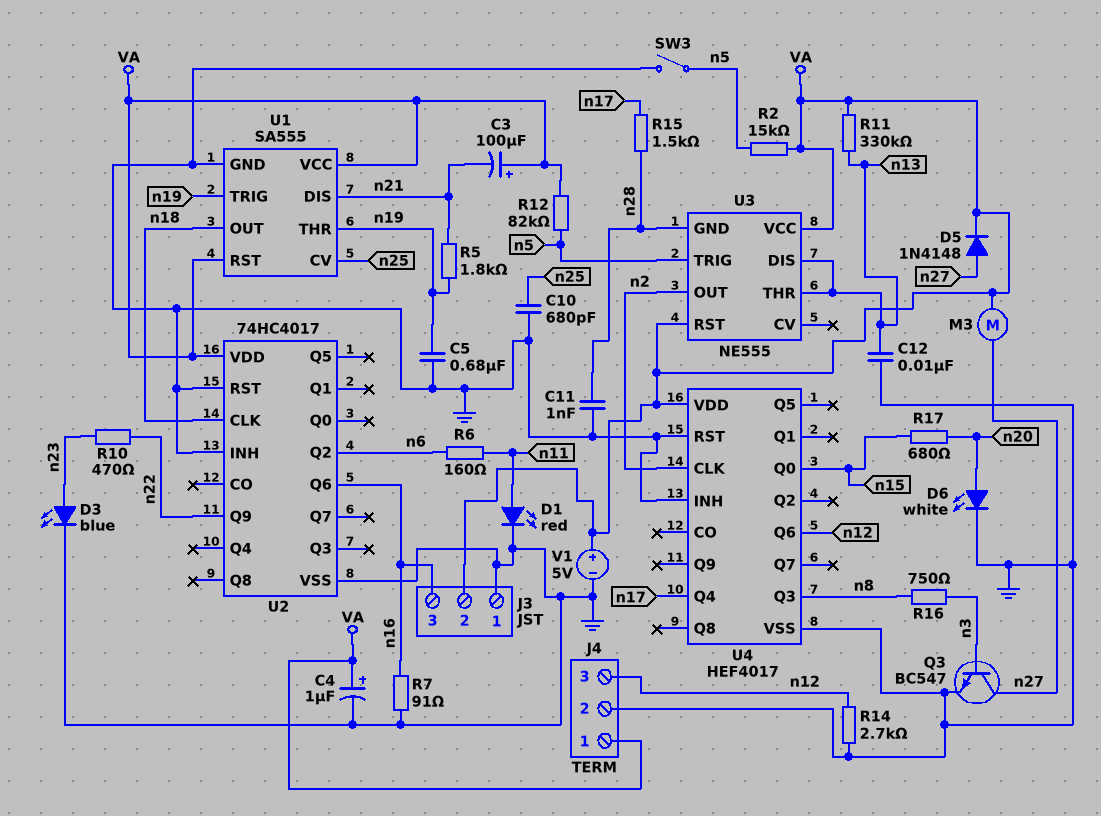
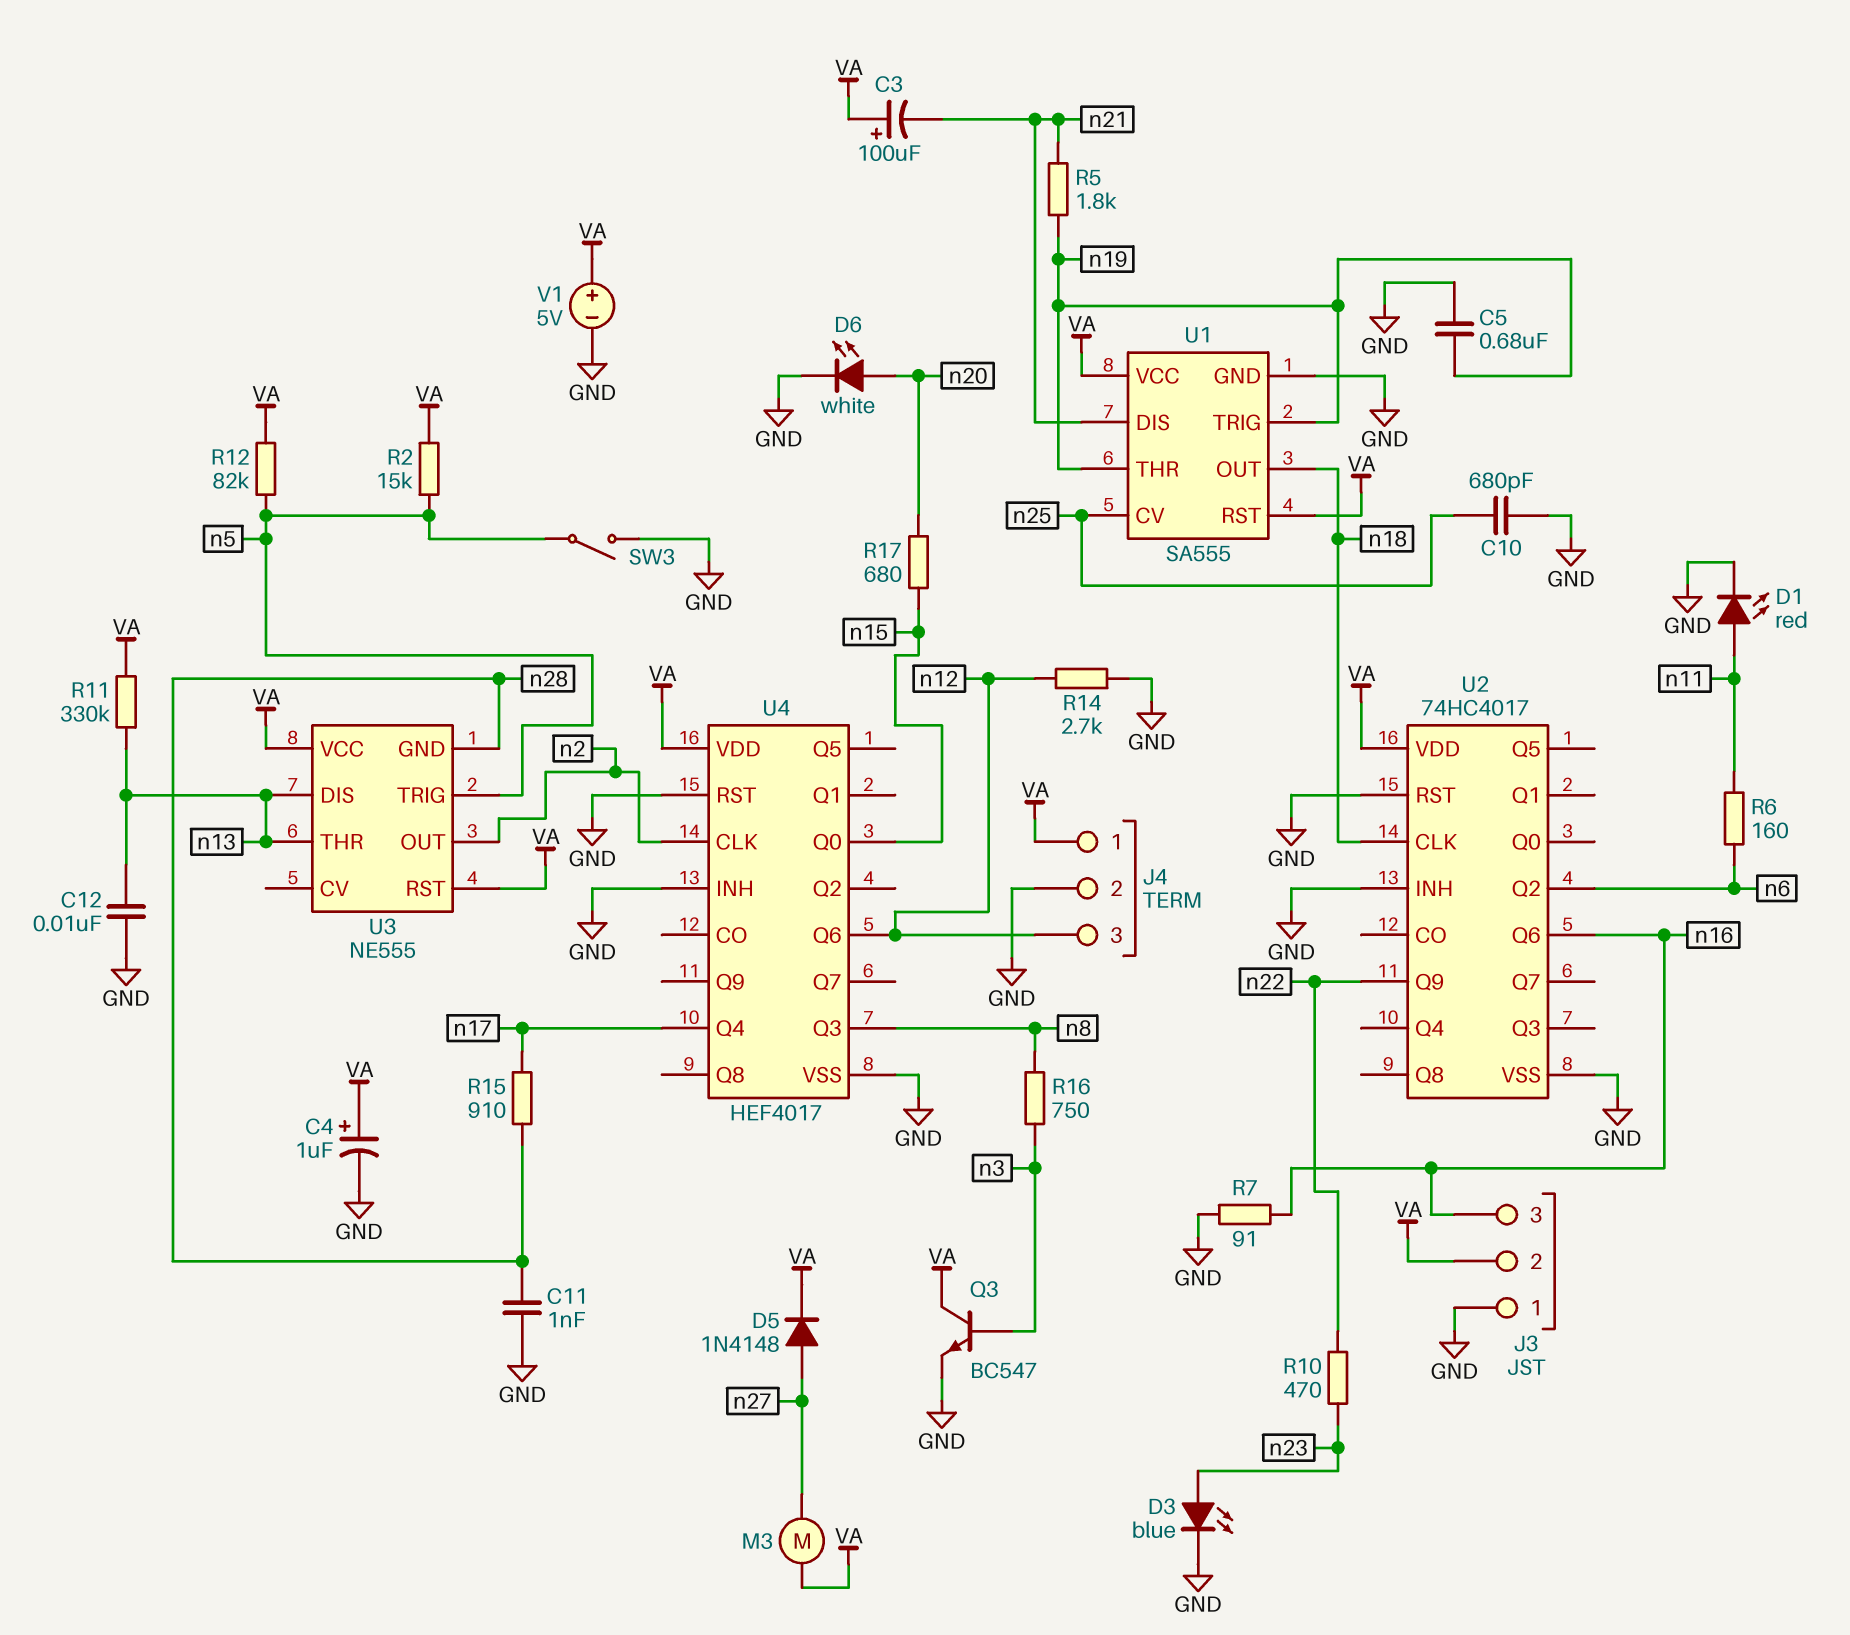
Q3: NPN BC547 (B n3, C n27, E GND) -> NPN BC547 (B n3, C VA, E GND)
R15: 1.5k (n17, n28) -> 910 (n17, n28)

